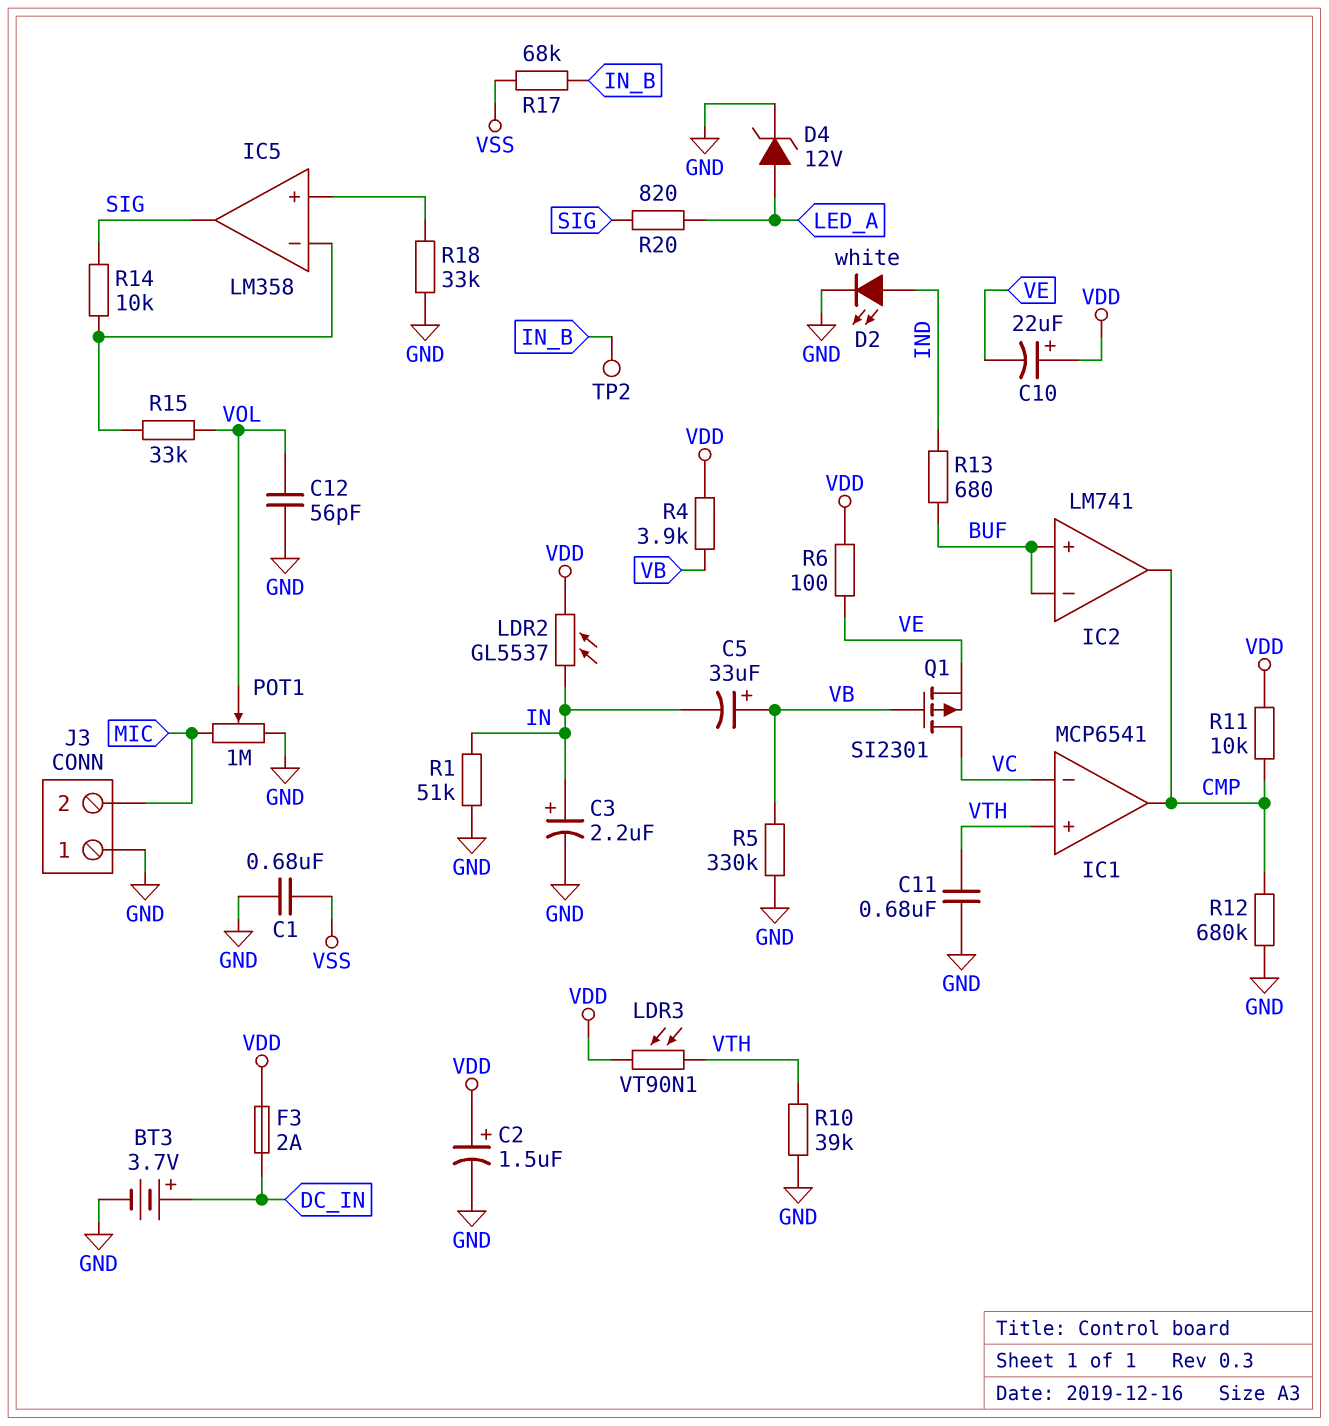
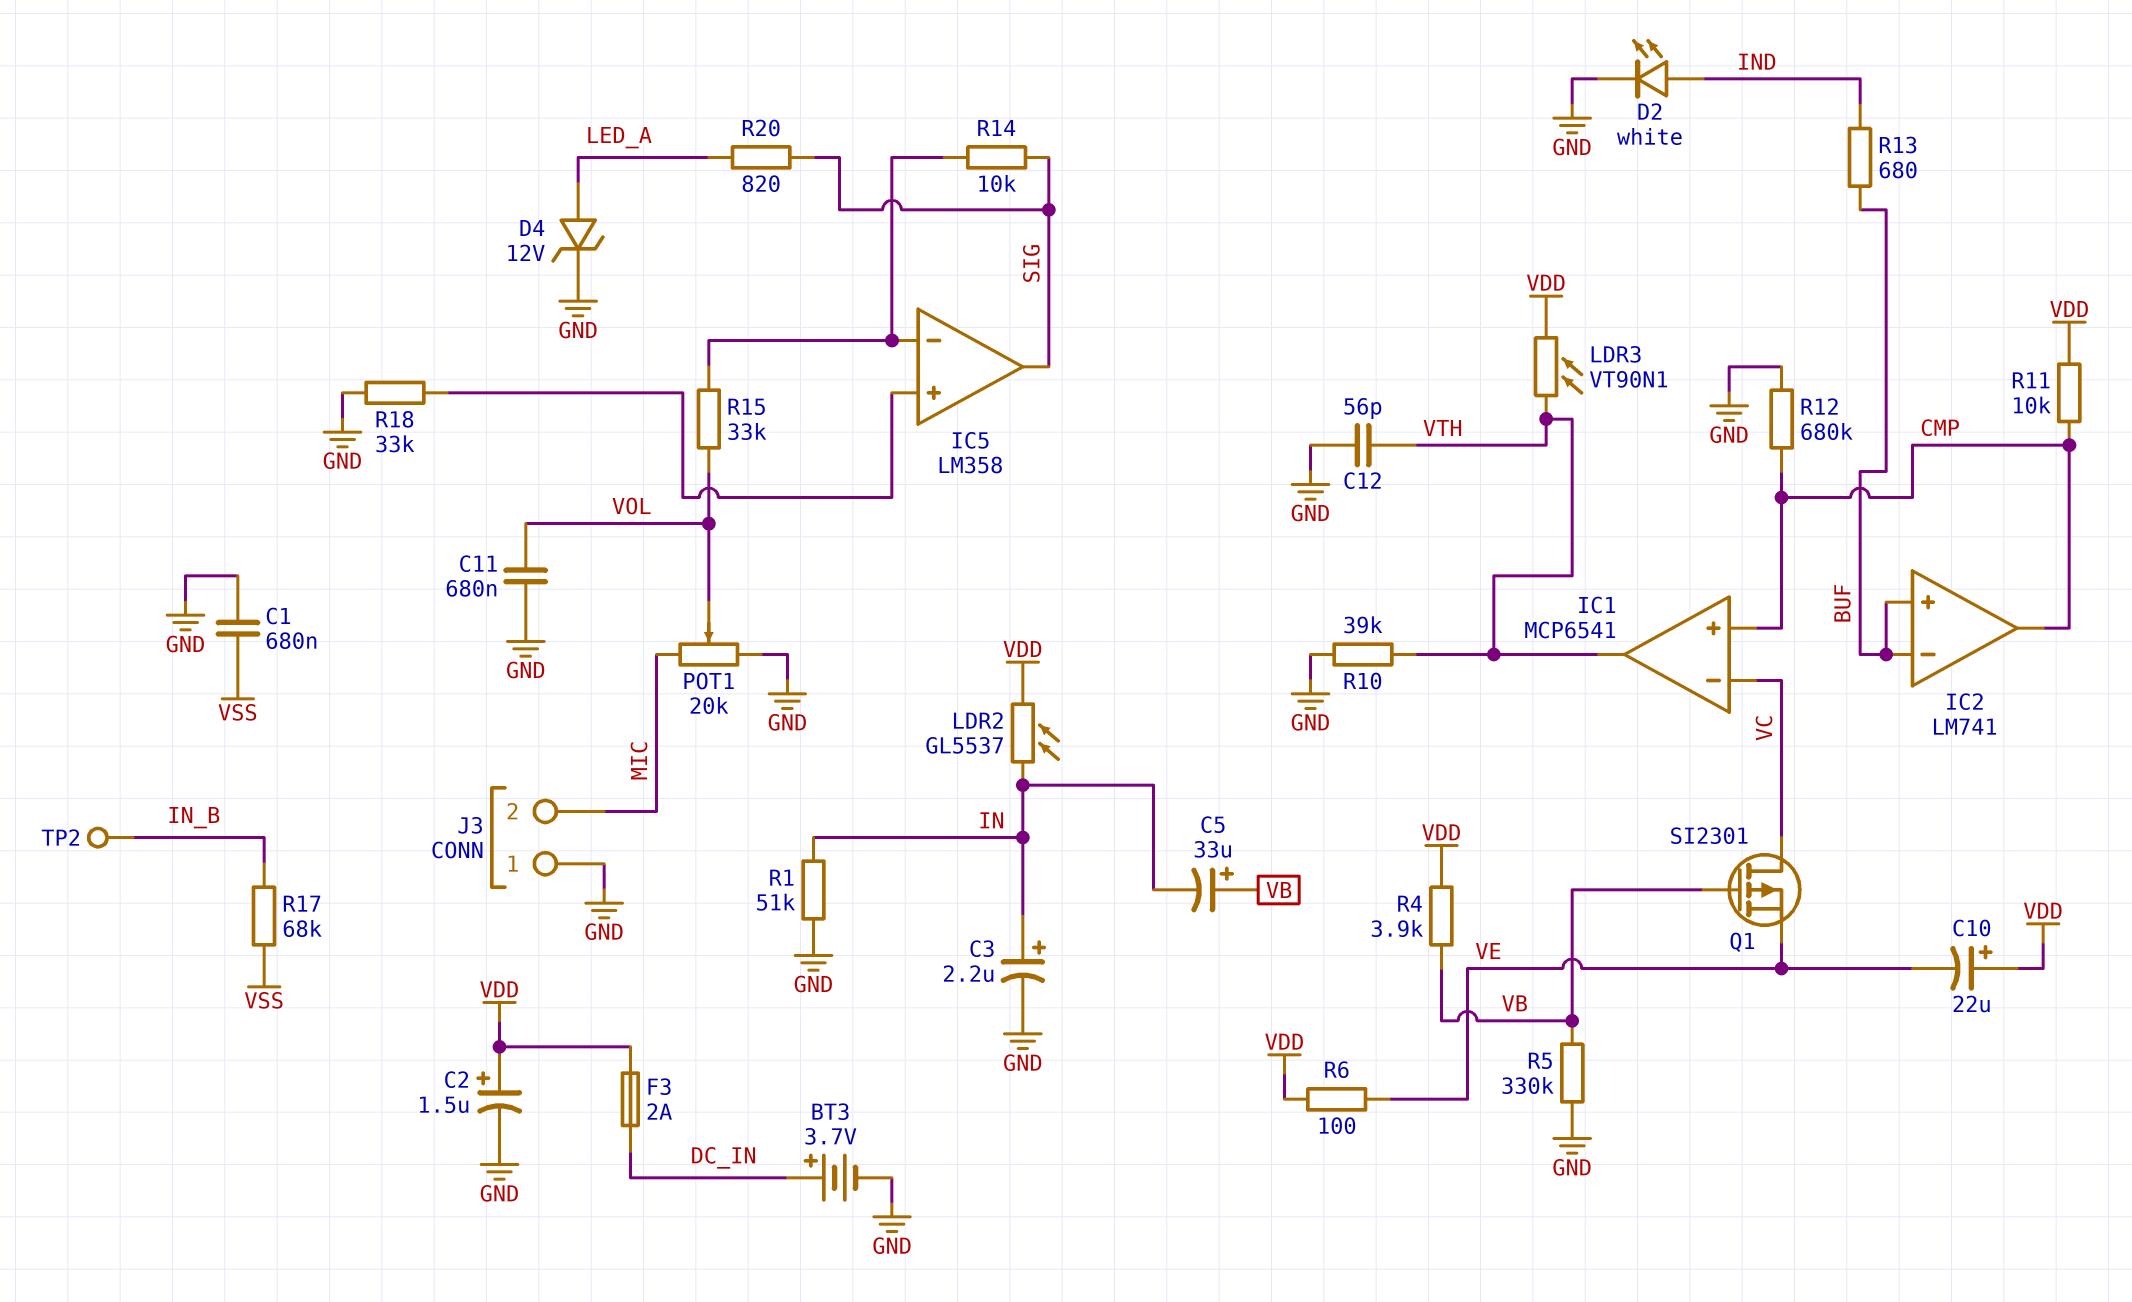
C11: 680nF (GND, VTH) -> 680nF (GND, VOL)
C12: 56pF (GND, VOL) -> 56pF (GND, VTH)
IC1 pin in+: VTH -> CMP
IC1 pin out: CMP -> VTH
POT1: 1M (GND, MIC, wiper VOL) -> 20k (GND, MIC, wiper VOL)

